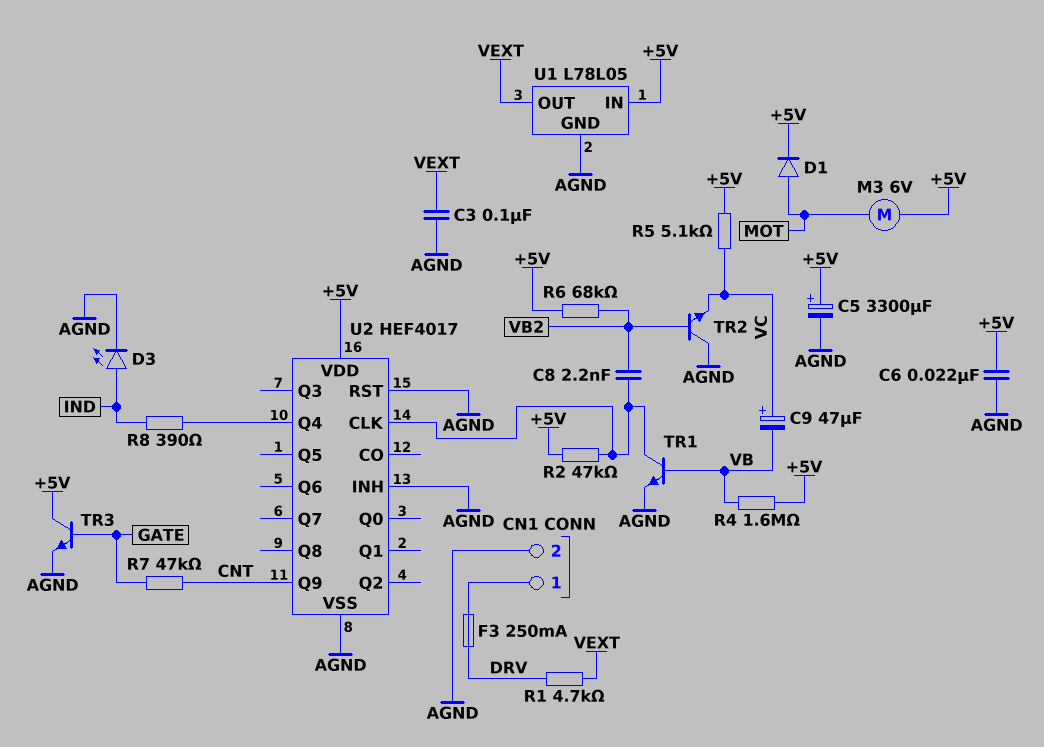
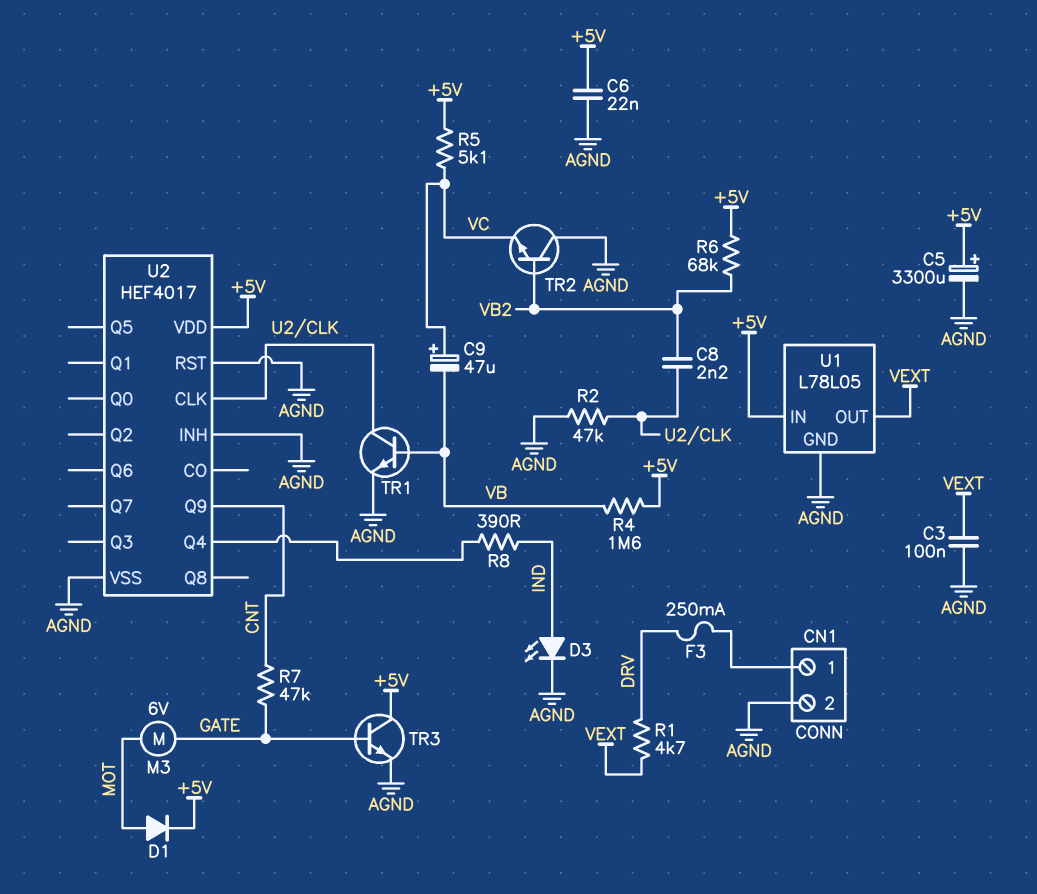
M3: motor 6V (+5V, MOT) -> motor 6V (GATE, MOT)
R2: 47k (+5V, U2/CLK) -> 47k (AGND, U2/CLK)

